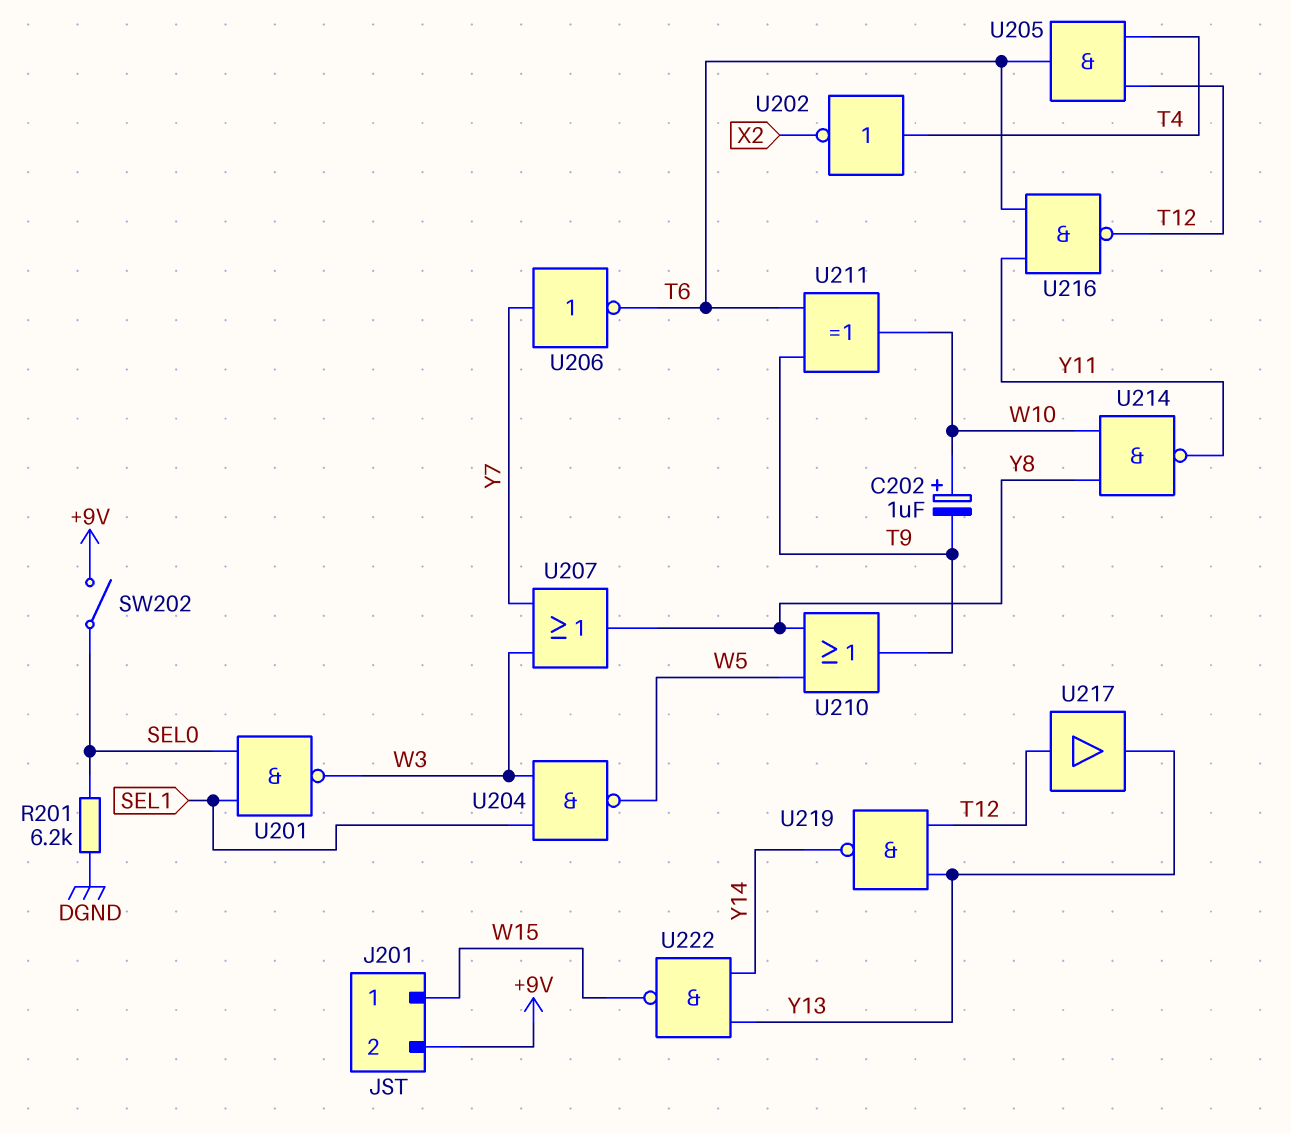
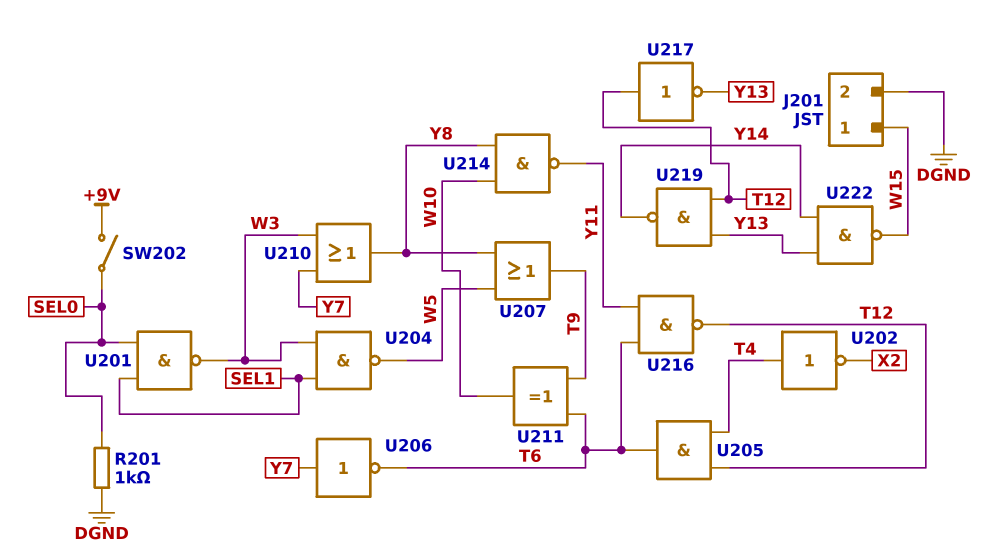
C202: 1uF (plus W10, minus T9) -> none
J201 pin 2: +9V -> DGND
R201: 6.2k (DGND, SEL0) -> 1k (DGND, SEL0)
U207: OR (in W3, in Y7, out Y8) -> OR (in W5, in Y8, out T9)
U210: OR (in W5, in Y8, out T9) -> OR (in W3, in Y7, out Y8)
U217: buffer (in T12, out Y13) -> NOT (in T12, out Y13)

